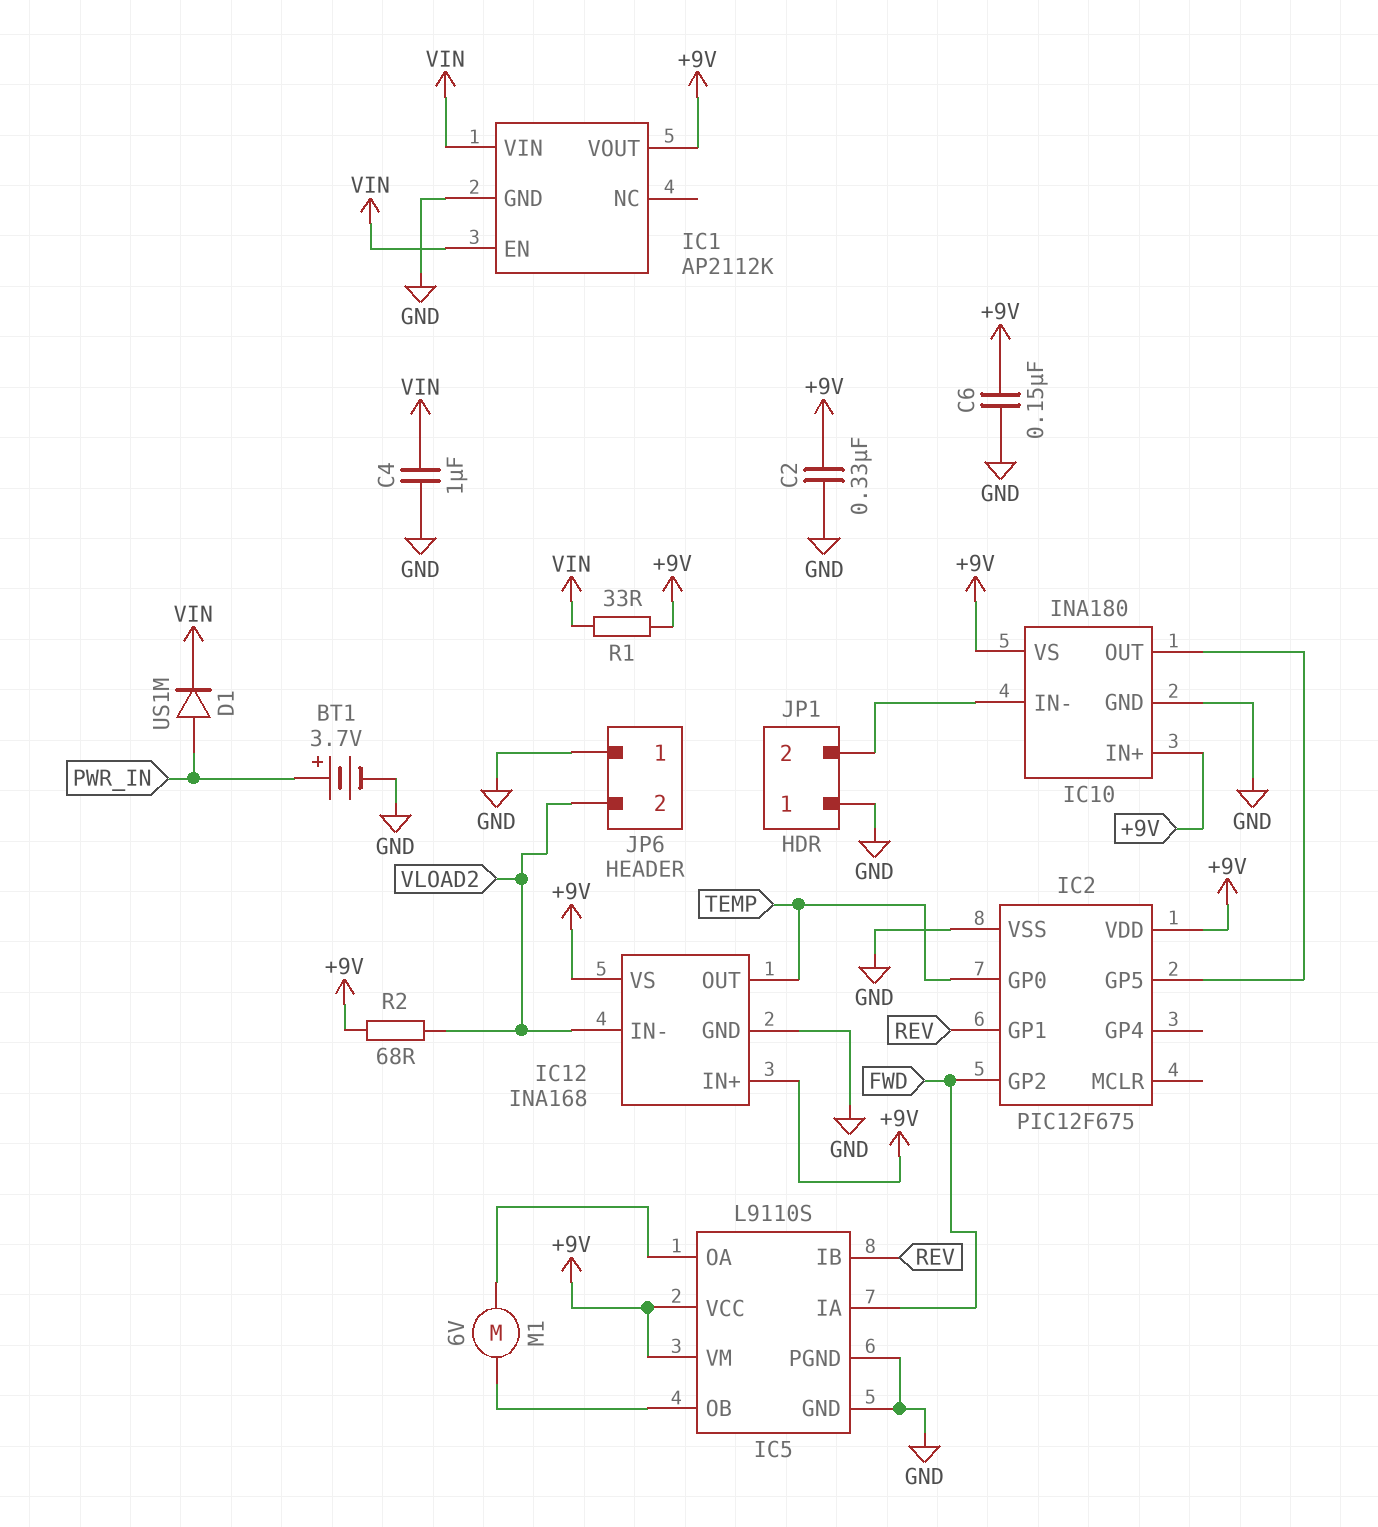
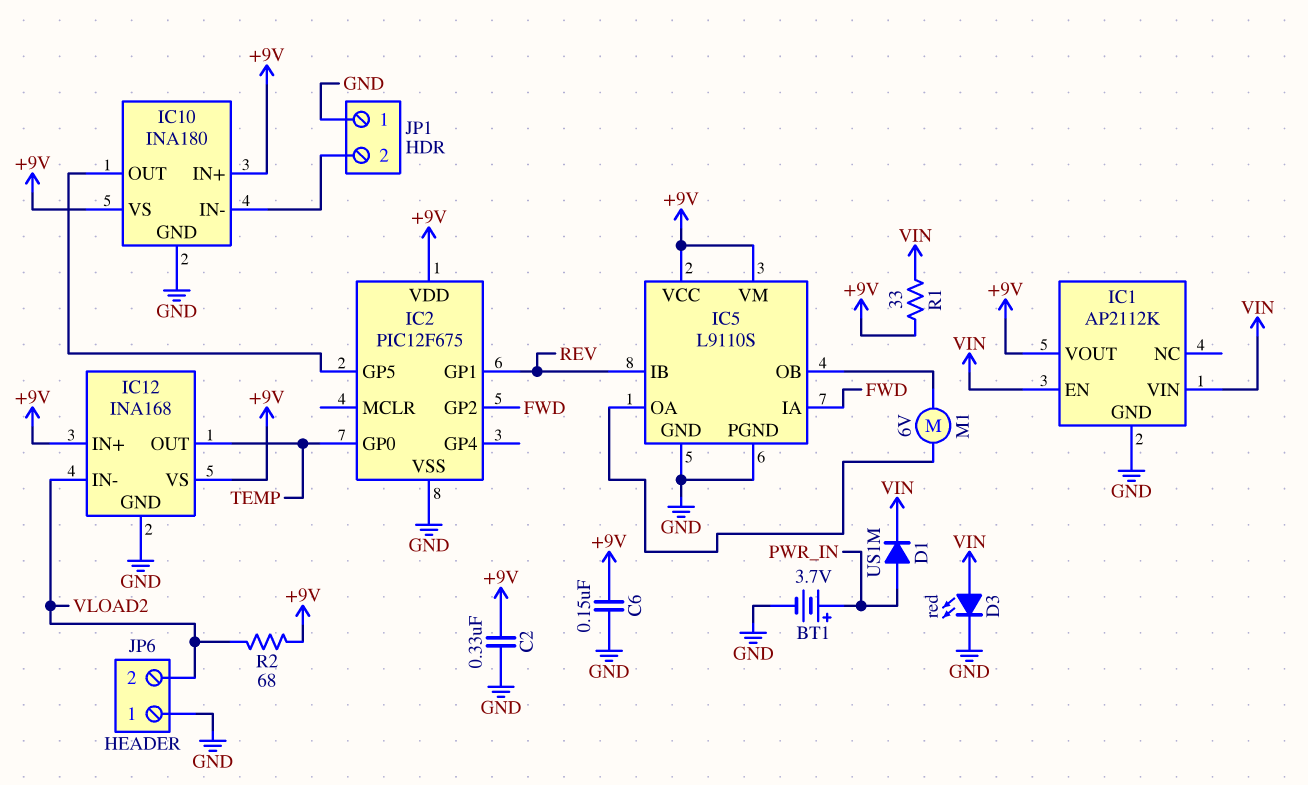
C4: 1uF (GND, VIN) -> none
D3: none -> LED red (A VIN, K GND)

